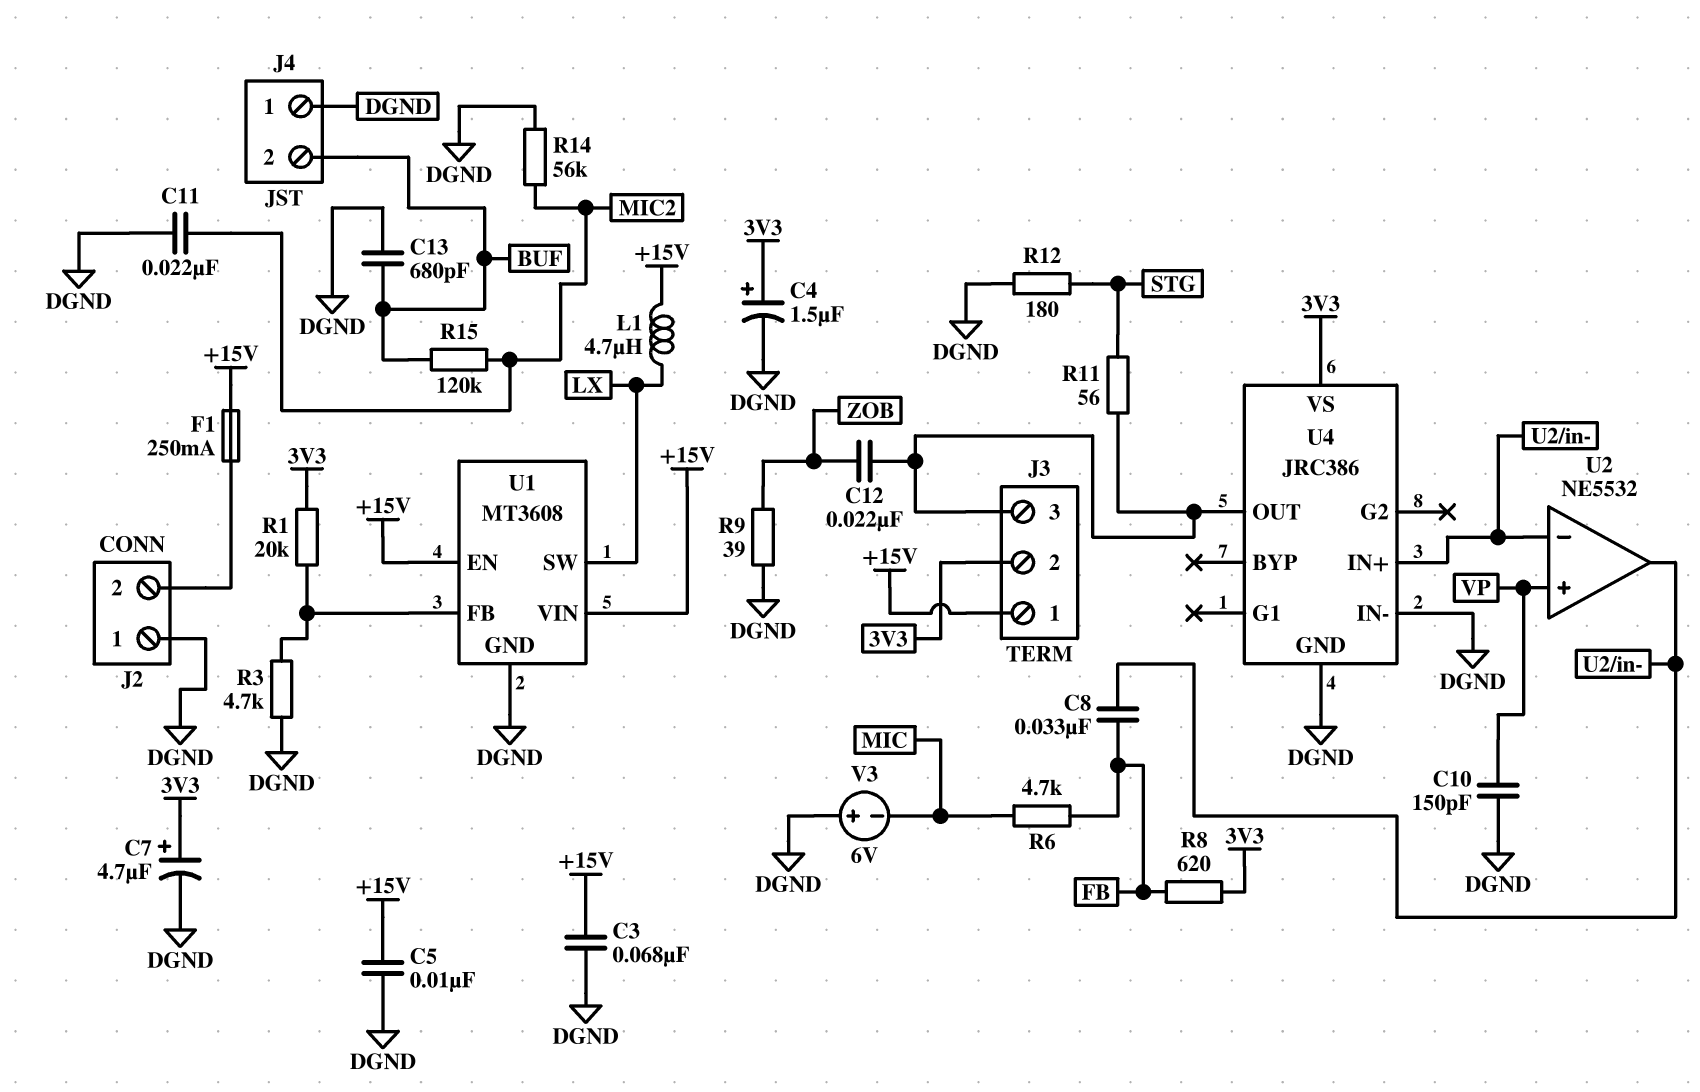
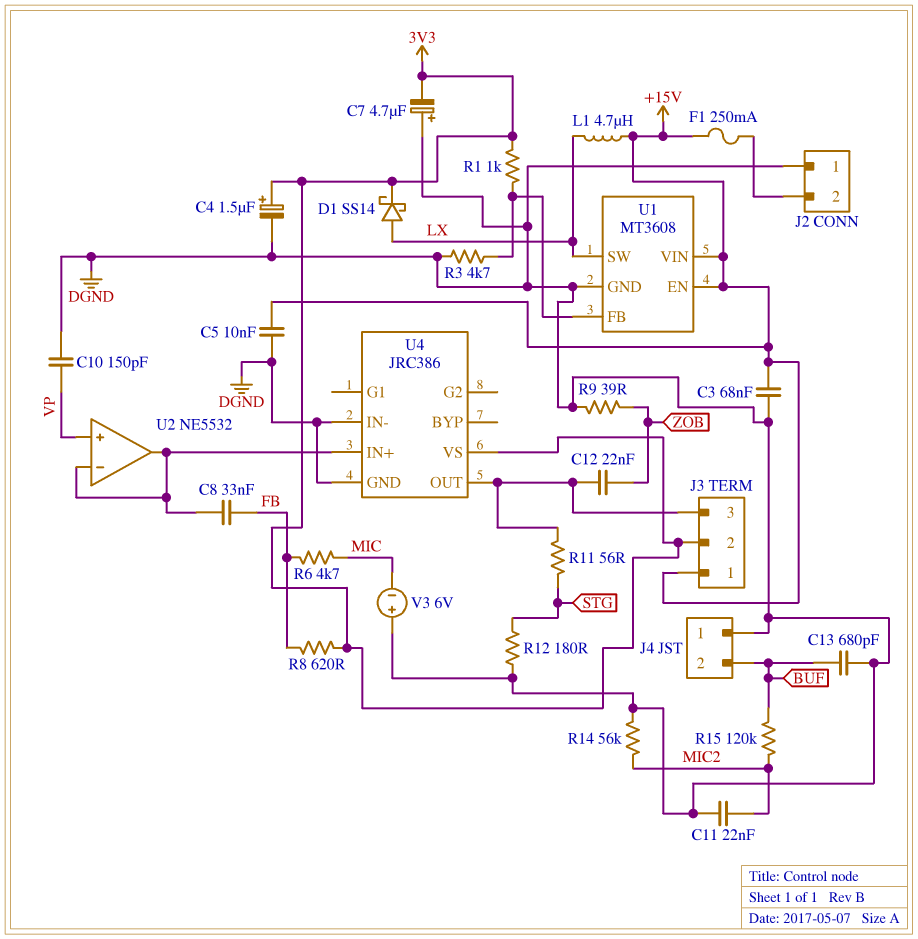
C7: 4.7uF (plus 3V3, minus DGND) -> 4.7uF (plus DGND, minus 3V3)
D1: none -> schottky SS14 (A LX, K 3V3)
R1: 20k (3V3, U1/FB) -> 1k (3V3, U1/FB)

